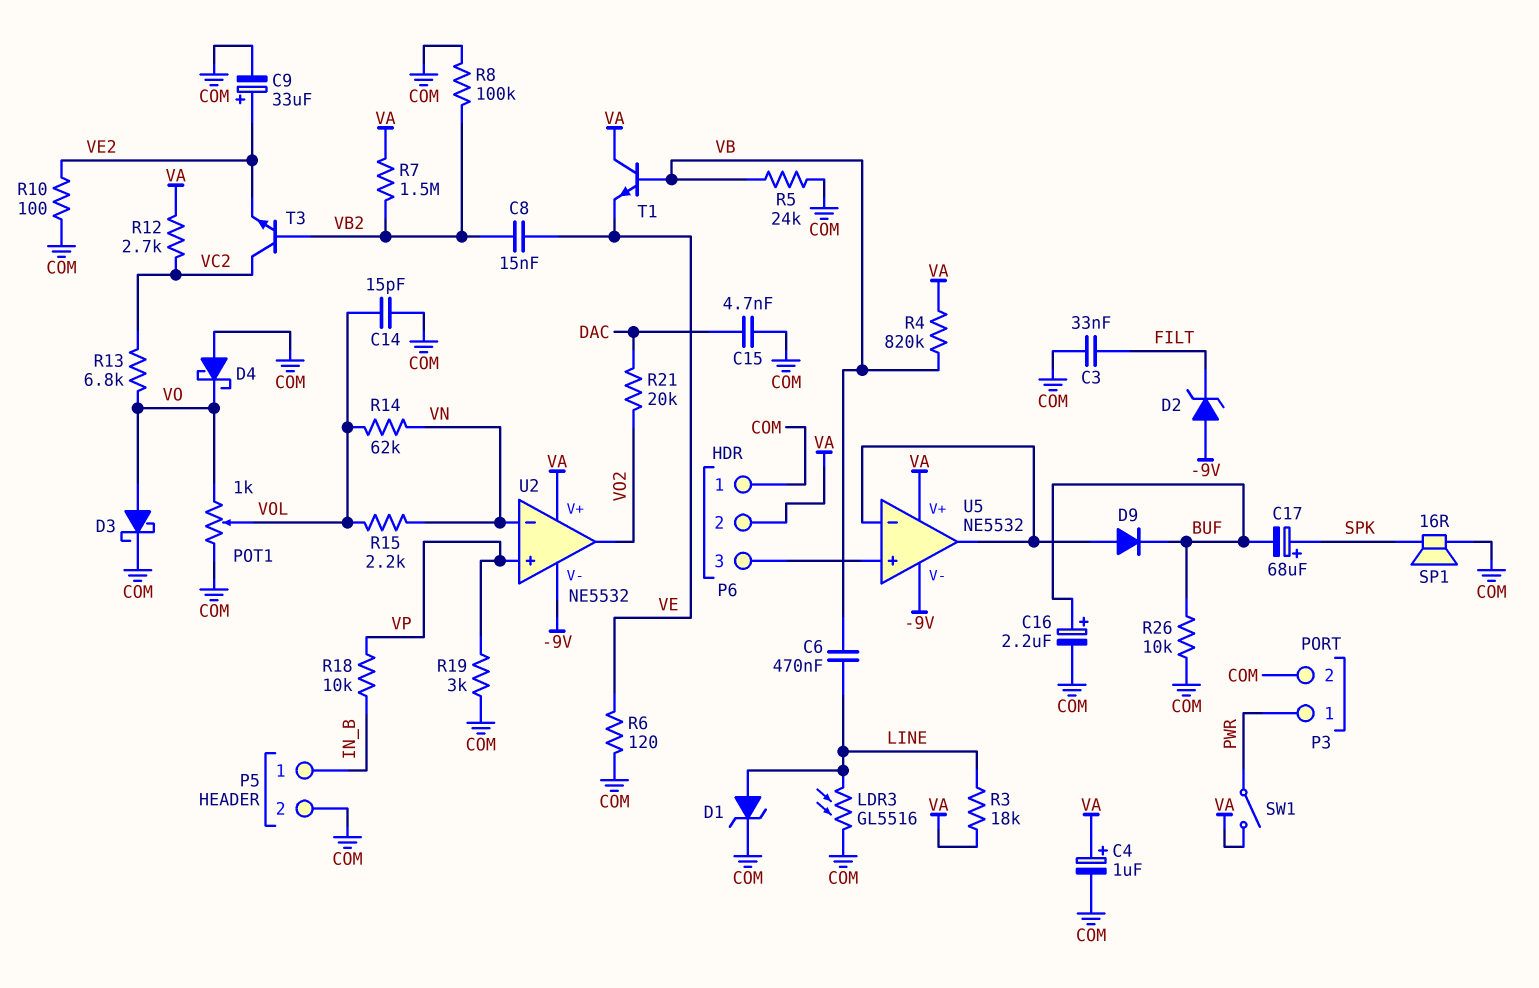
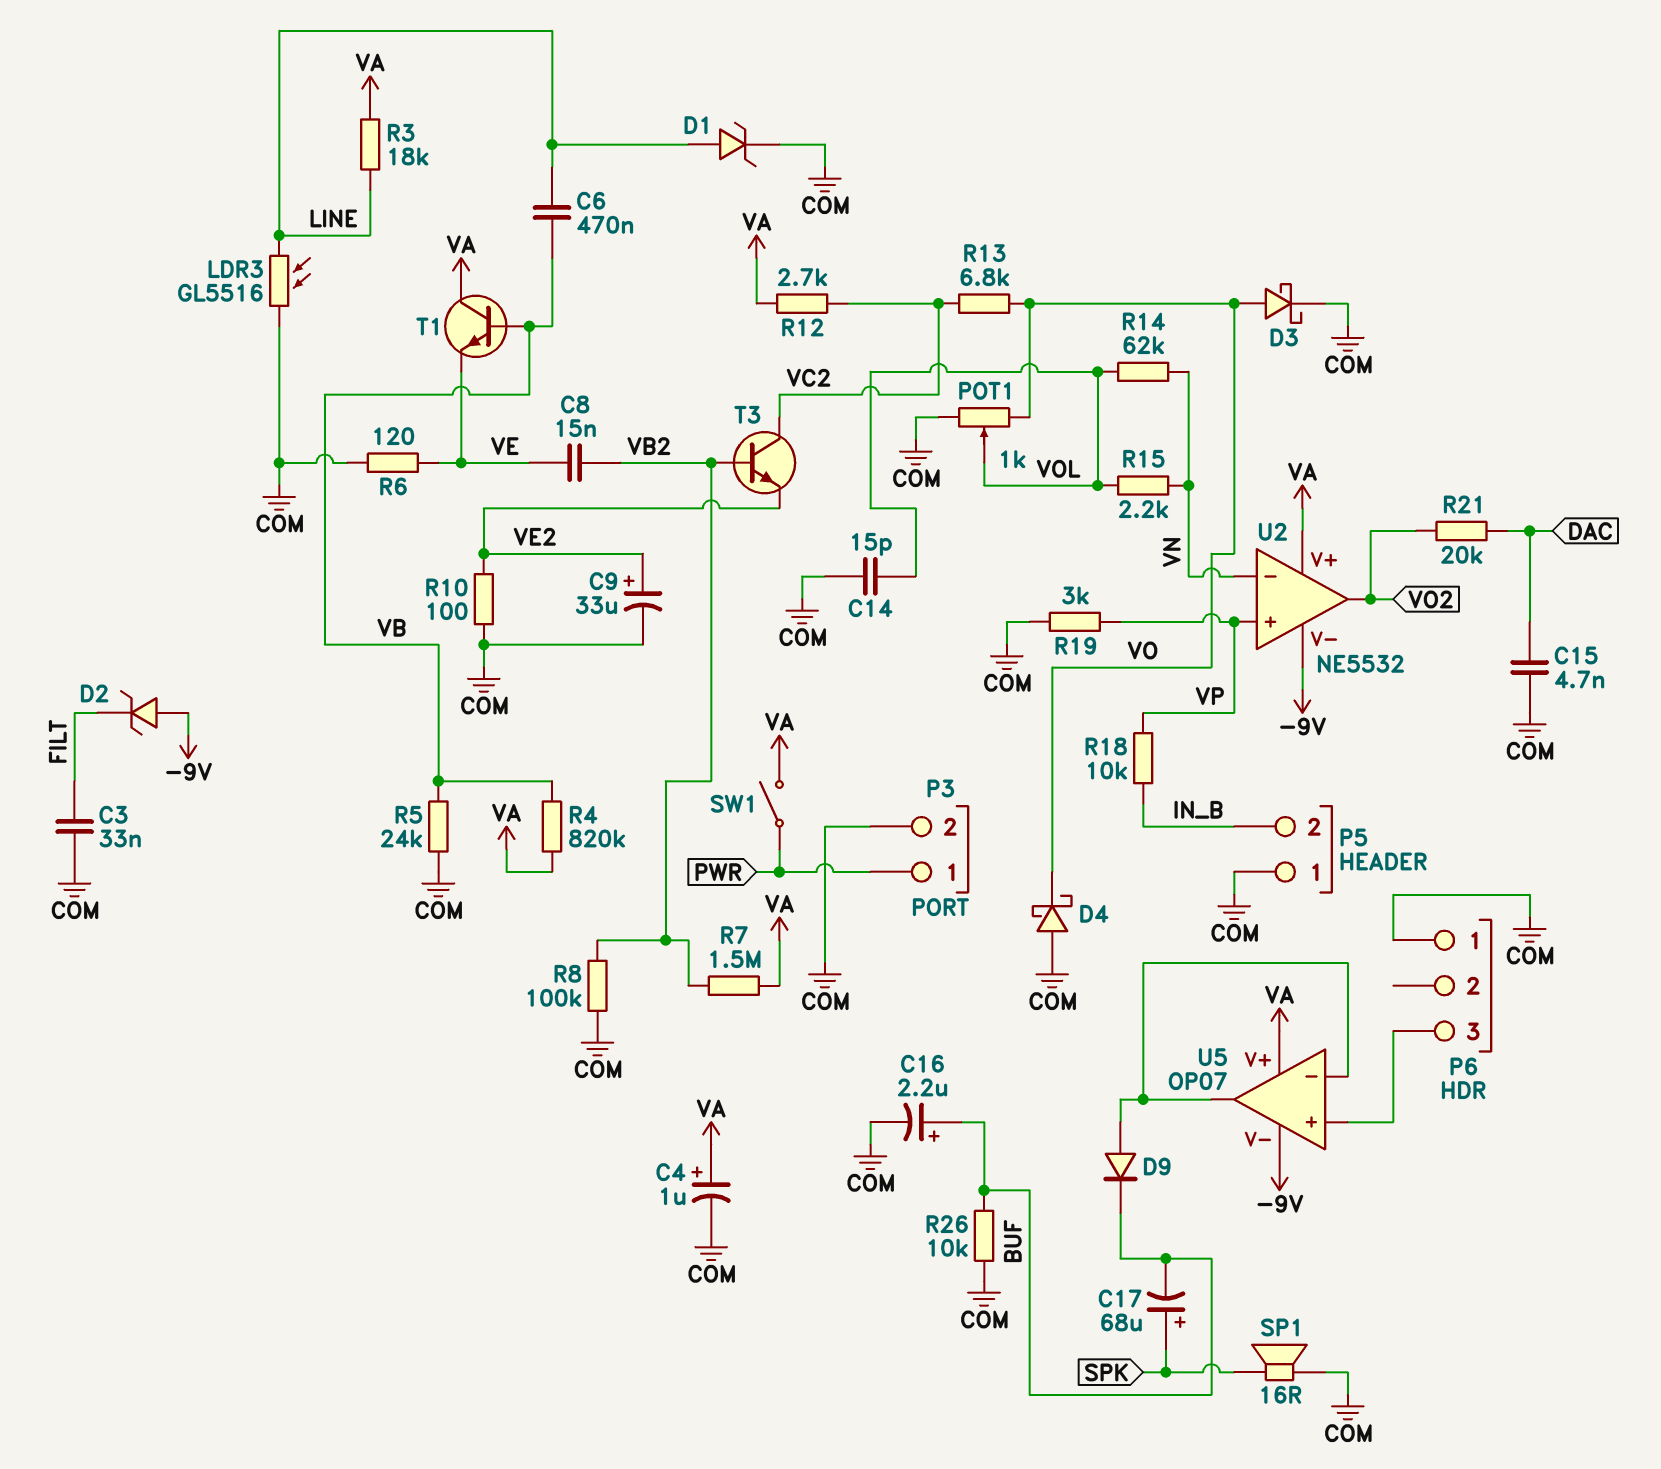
P5 pin 1: IN_B -> COM
P5 pin 2: COM -> IN_B
P6 pin 2: VA -> none
U5: NE5532 -> OP07

